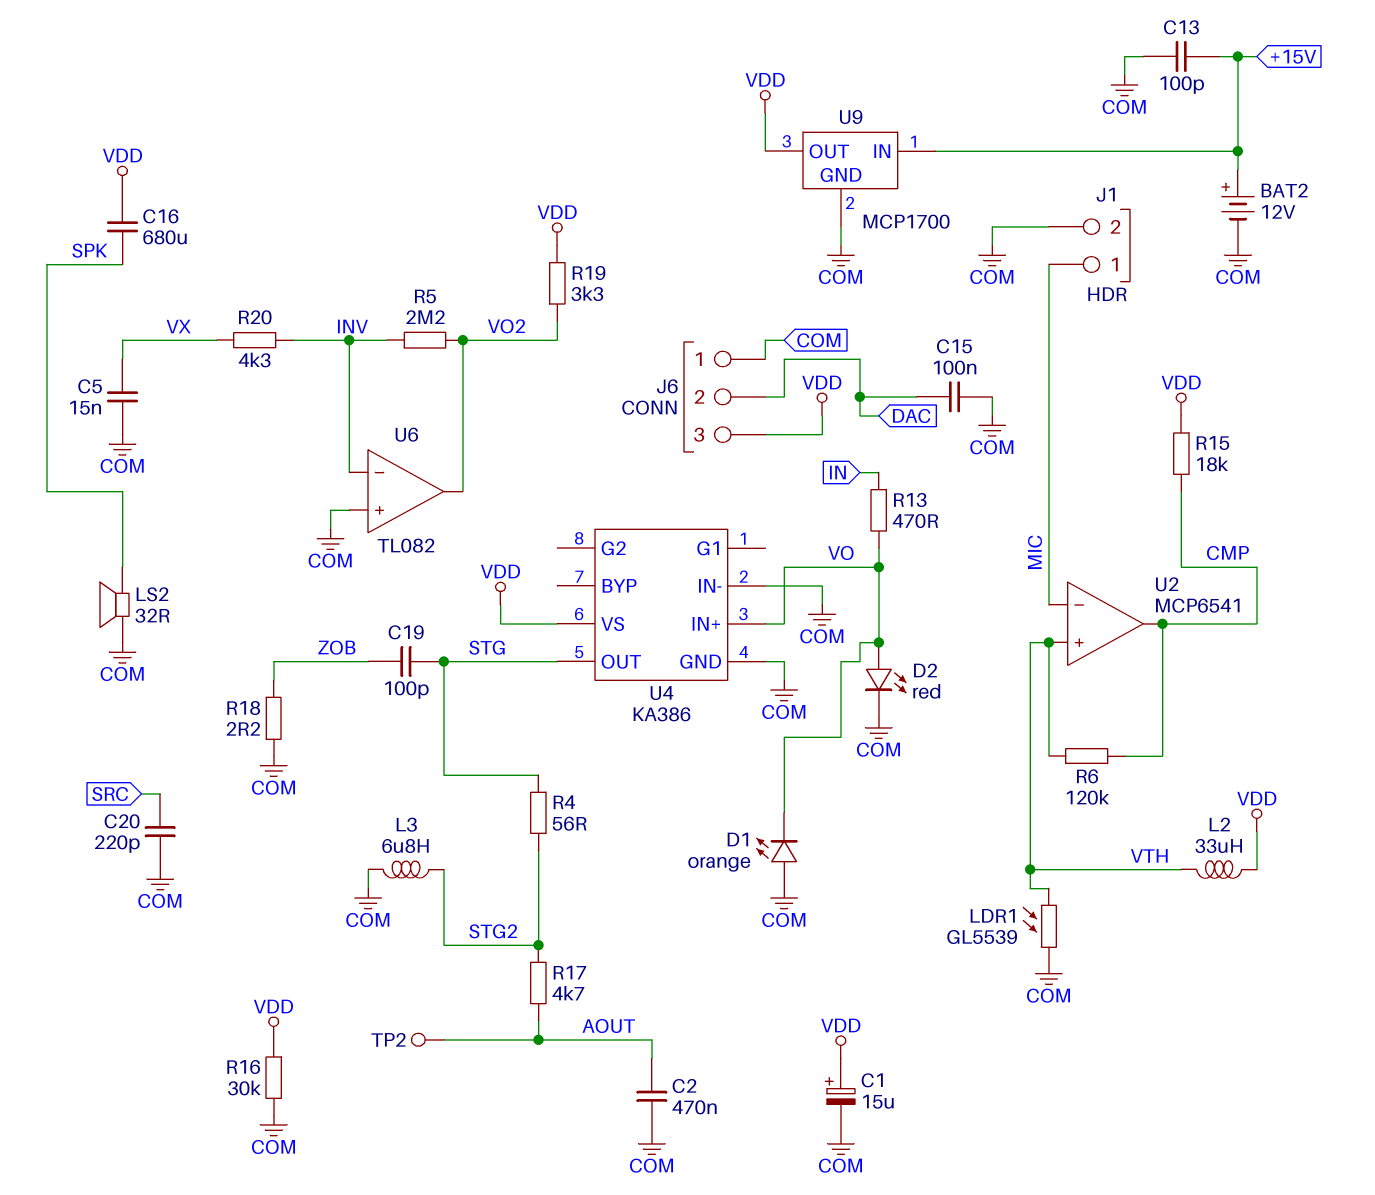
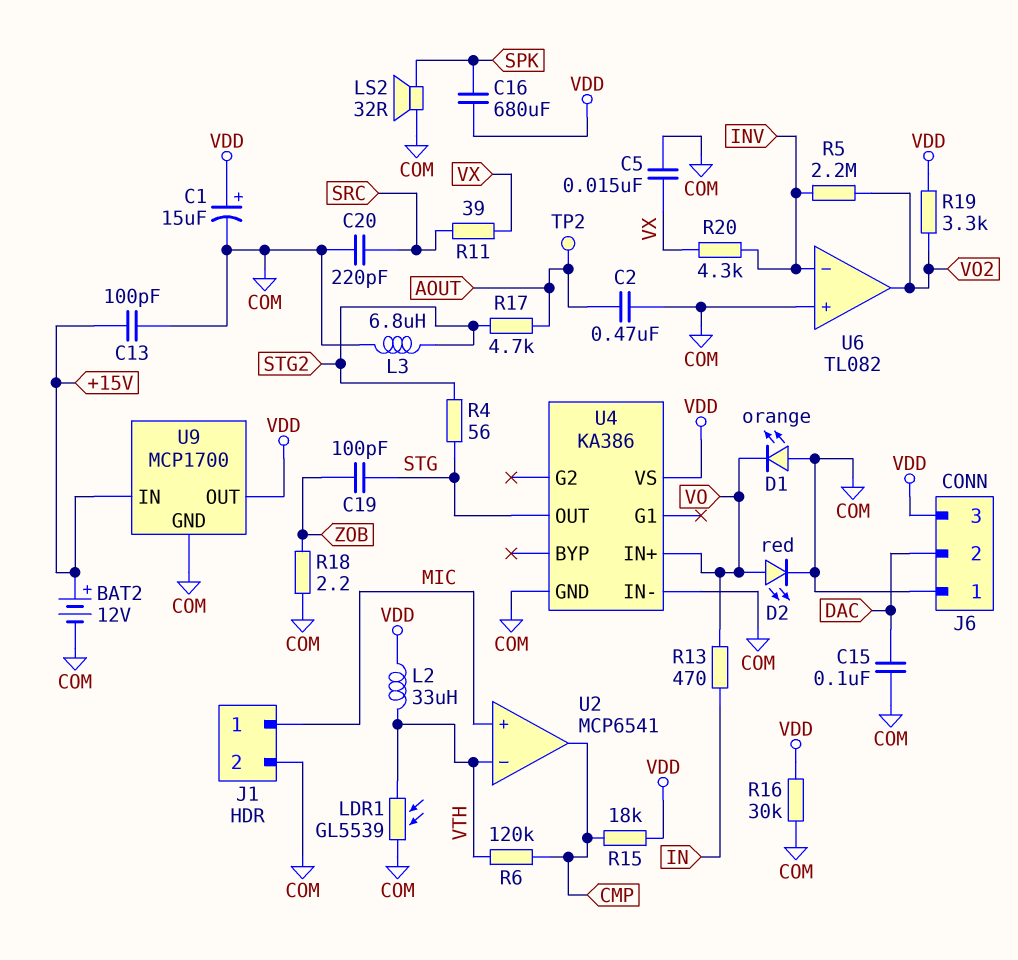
R11: none -> 39 (SRC, VX)
U2 pin in+: VTH -> MIC
U2 pin in-: MIC -> VTH

